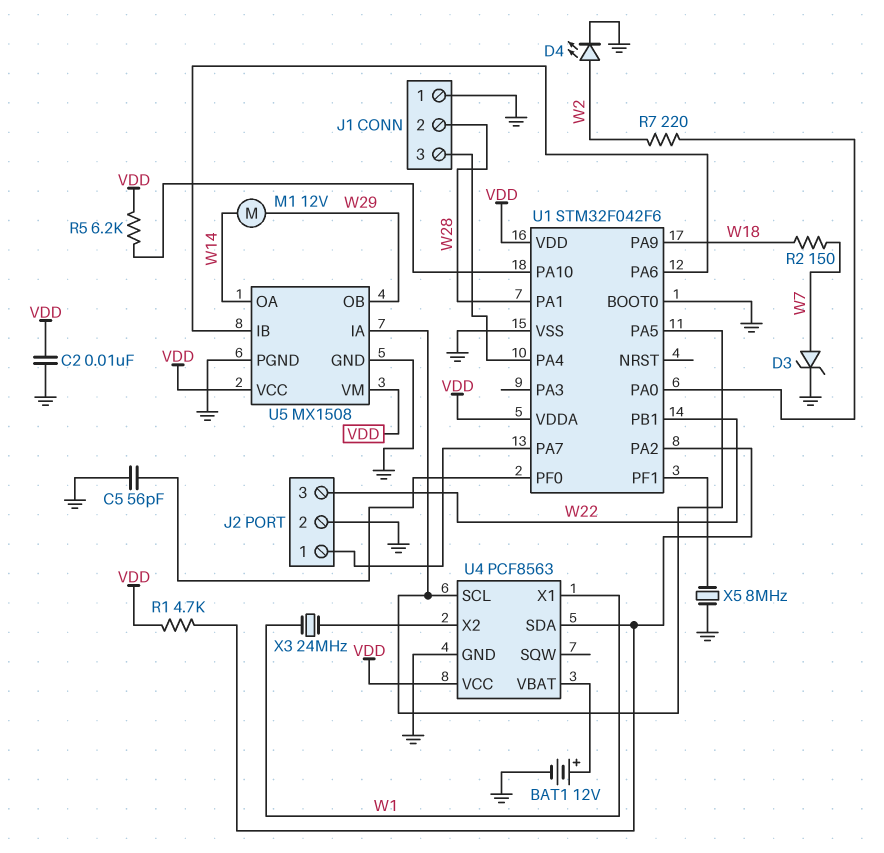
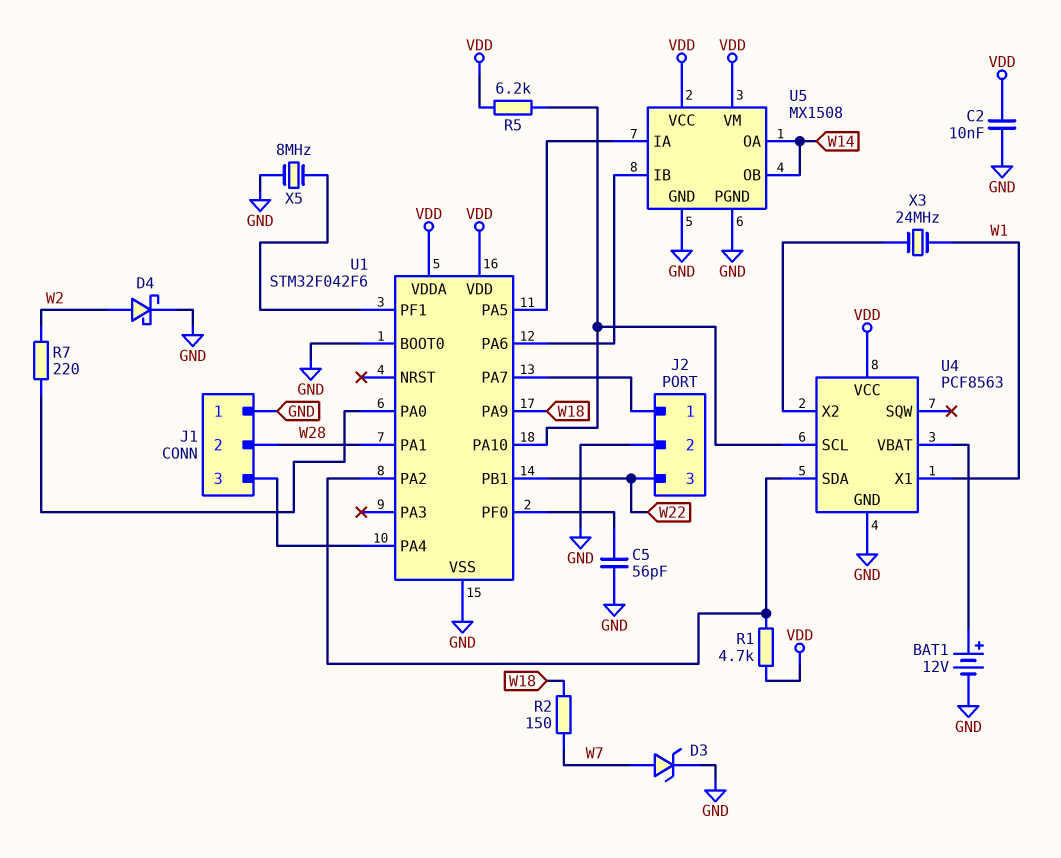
D4: LED (A W2, K GND) -> schottky (A W2, K GND)
M1: motor 12V (W14, W29) -> none
U4 pin SCL: U1/PA5 -> U1/PA10
U5 pin OB: W29 -> W14

